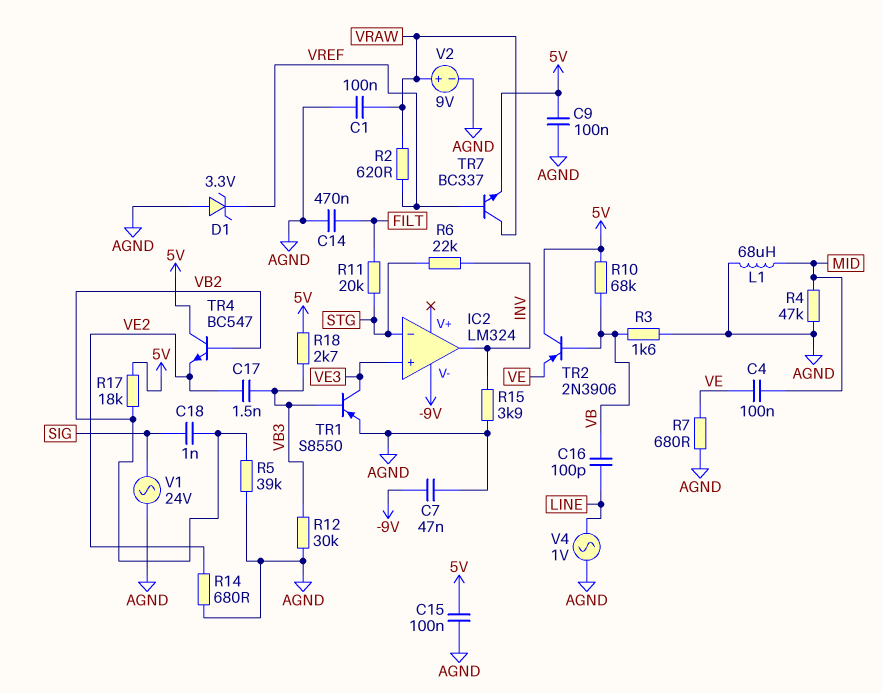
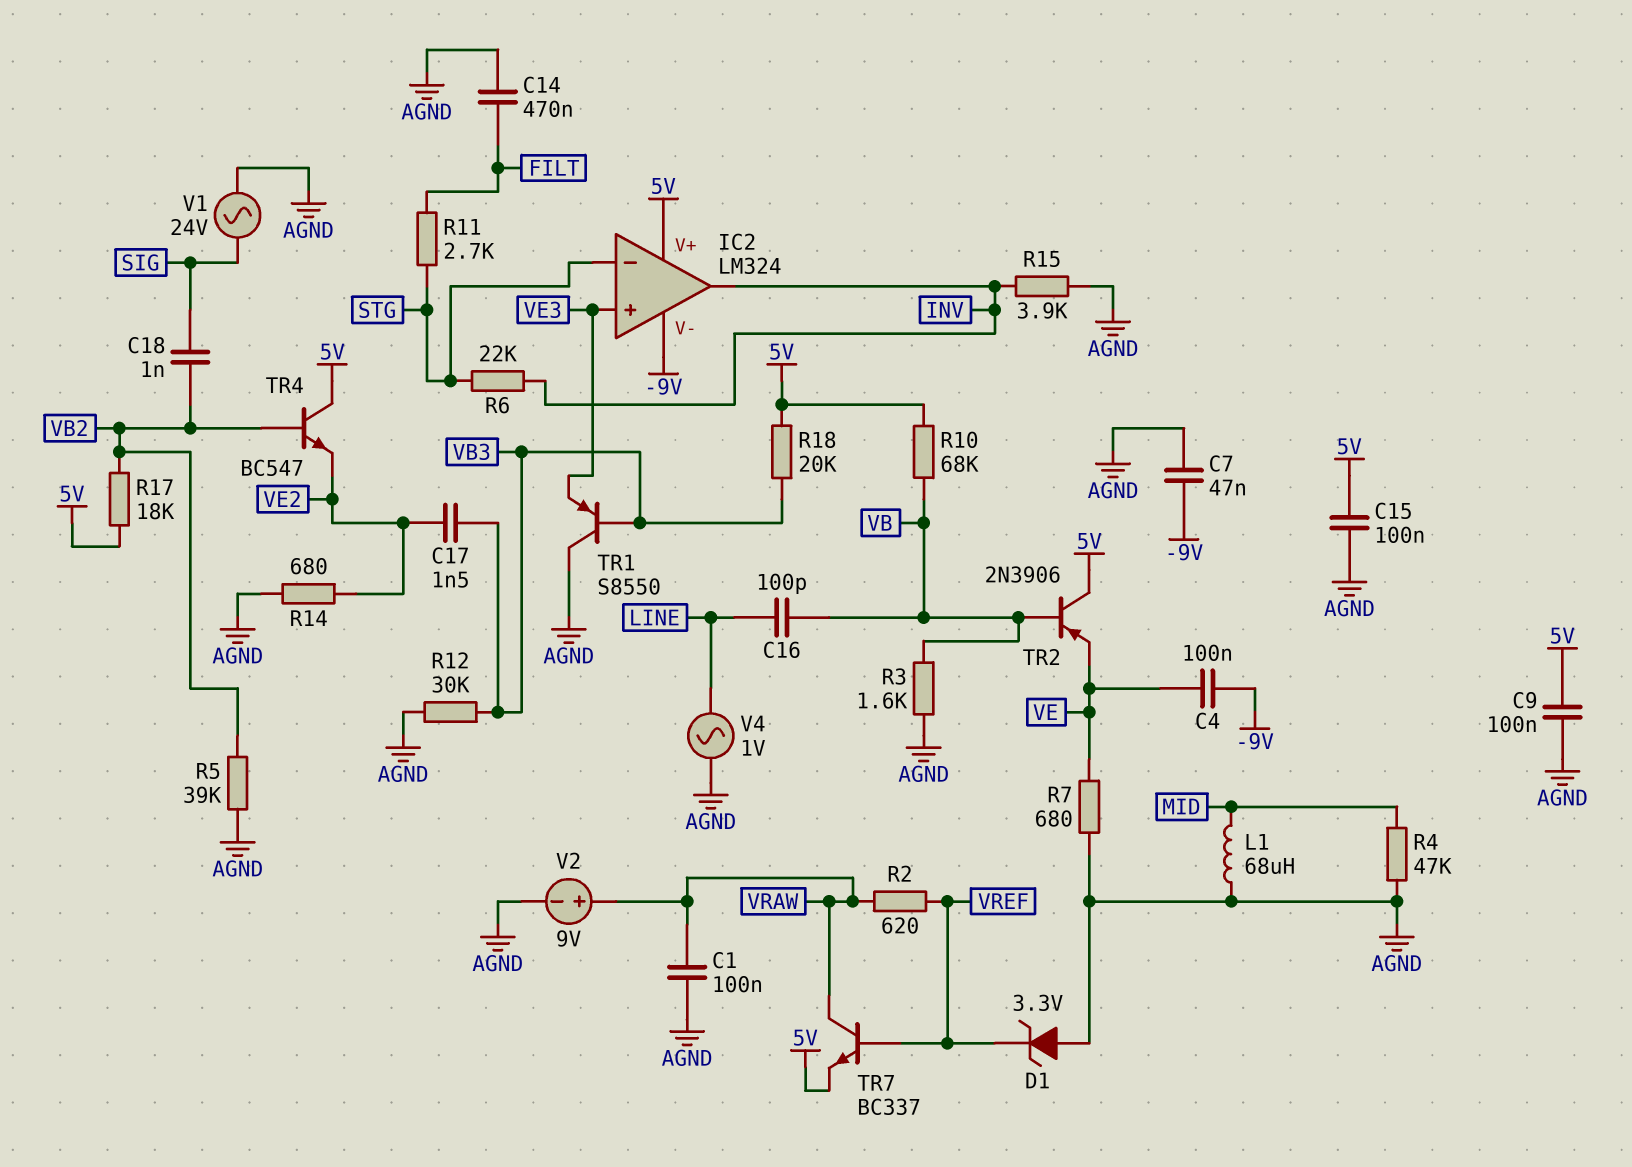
C4: 100nF (MID, VE) -> 100nF (-9V, VE)
IC2 pin V+: none -> 5V
R11: 20k (FILT, STG) -> 2.7k (FILT, STG)
R18: 2.7k (5V, VB3) -> 20k (5V, VB3)
TR1: PNP S8550 (B VB3, C VE3, E AGND) -> PNP S8550 (B VB3, C AGND, E VE3)

